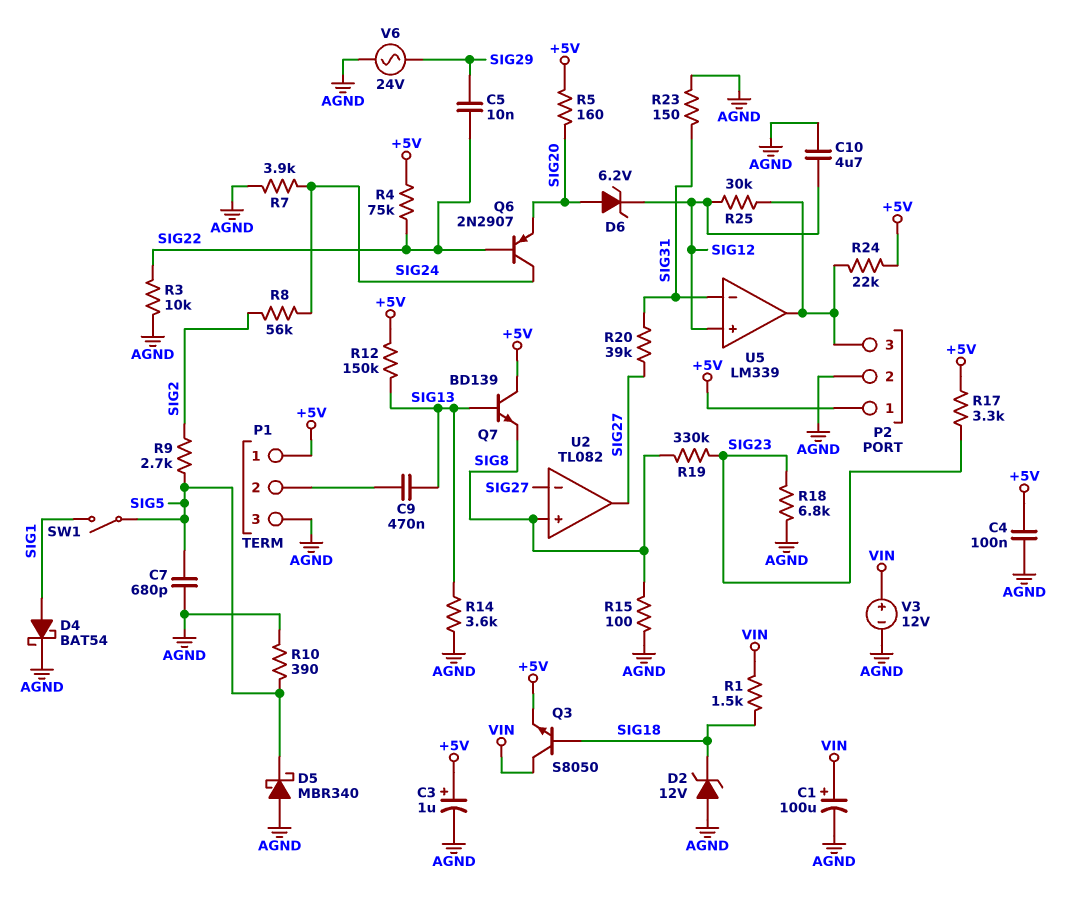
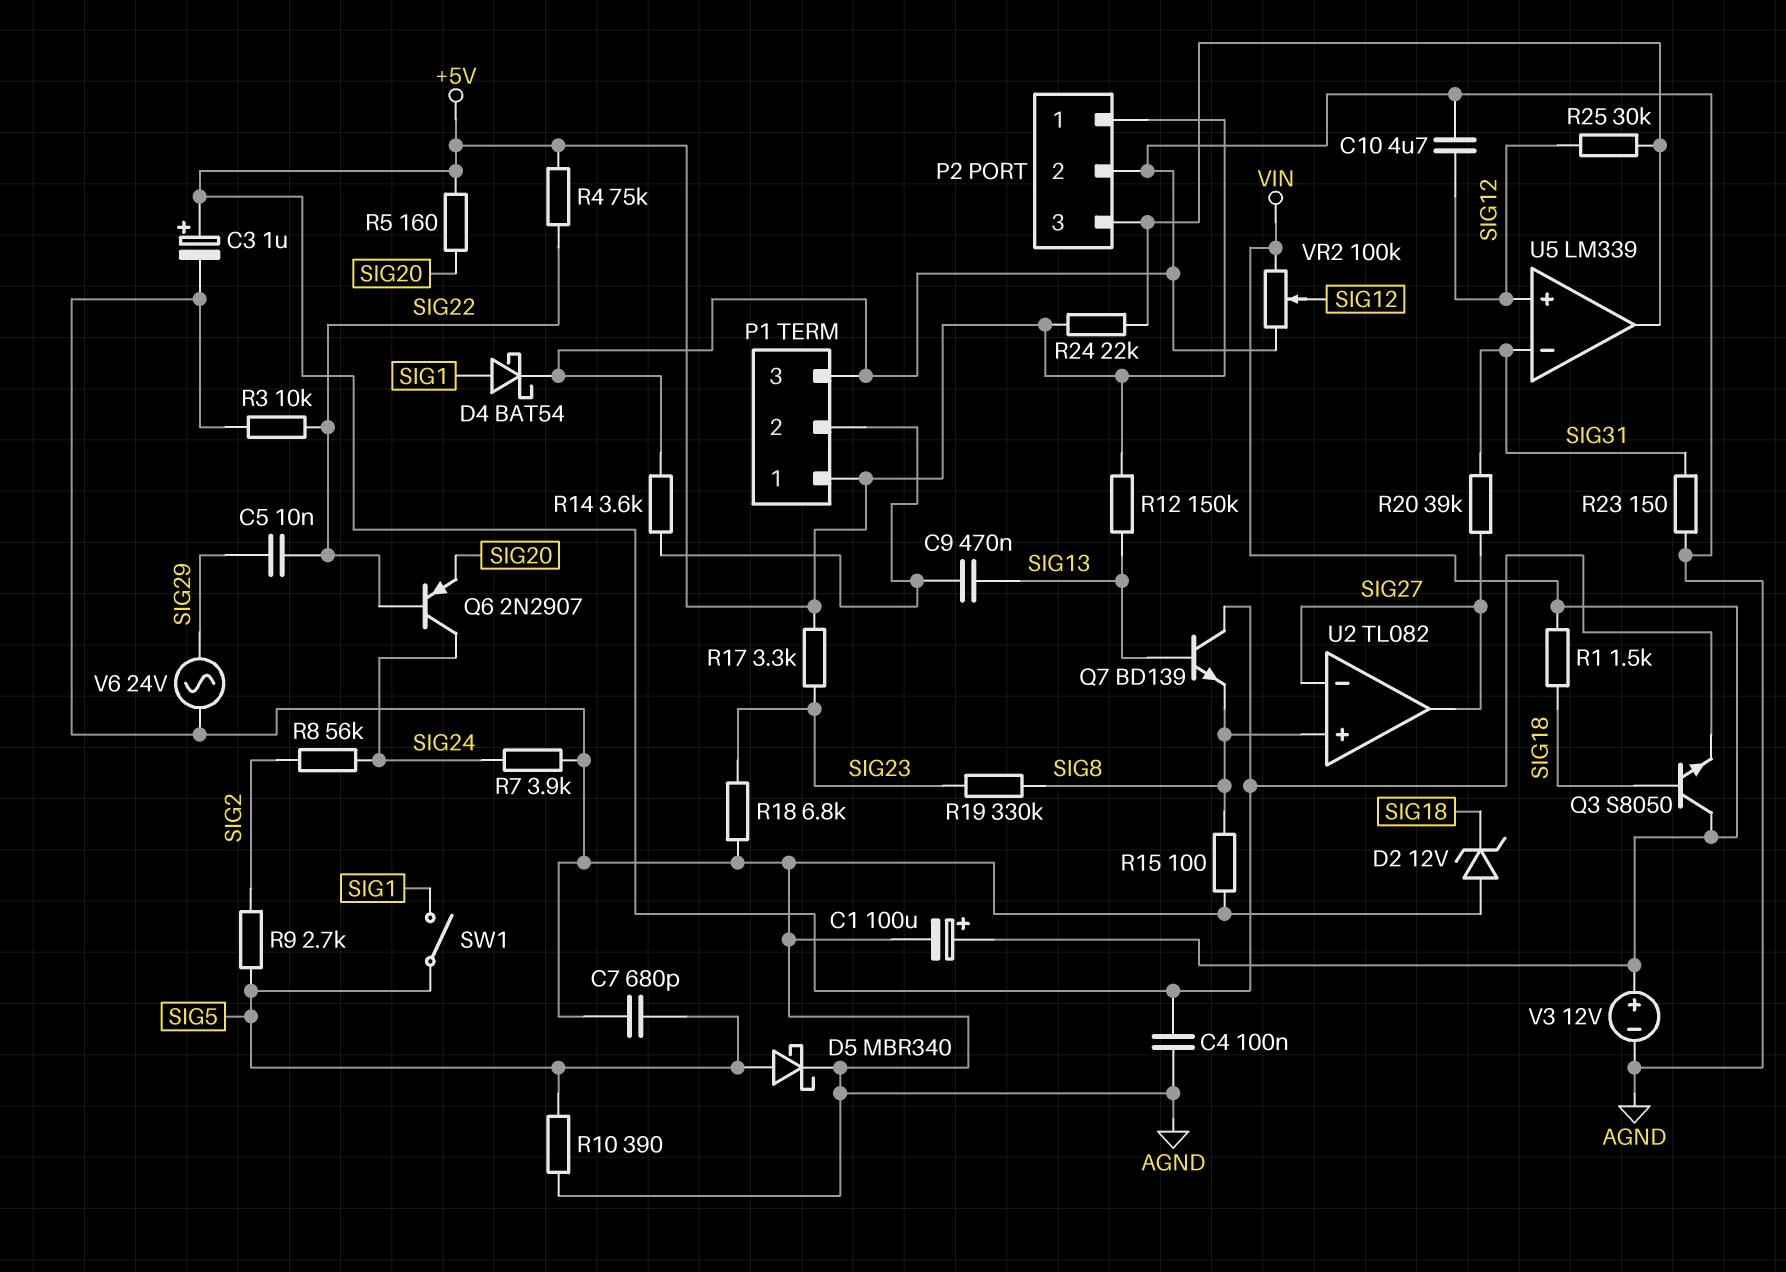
D5: schottky MBR340 (A AGND, K SIG5) -> schottky MBR340 (A SIG5, K AGND)
D6: zener 6.2V (A SIG20, K SIG12) -> none
R14: 3.6k (AGND, SIG13) -> 3.6k (AGND, P1/2)
VR2: none -> 100k (AGND, VIN, wiper SIG12)

